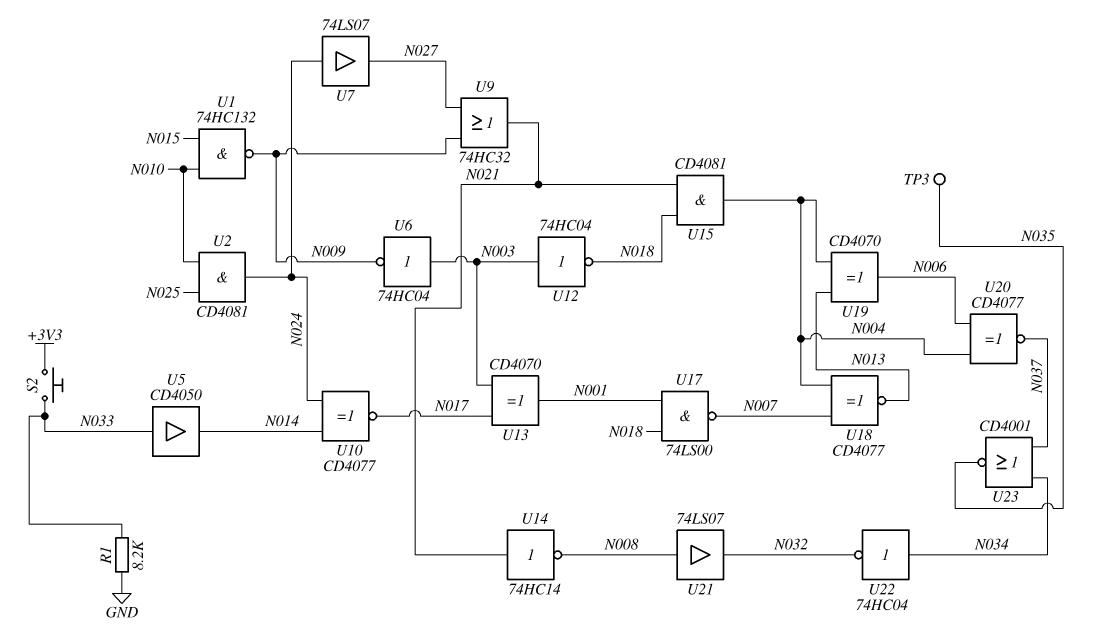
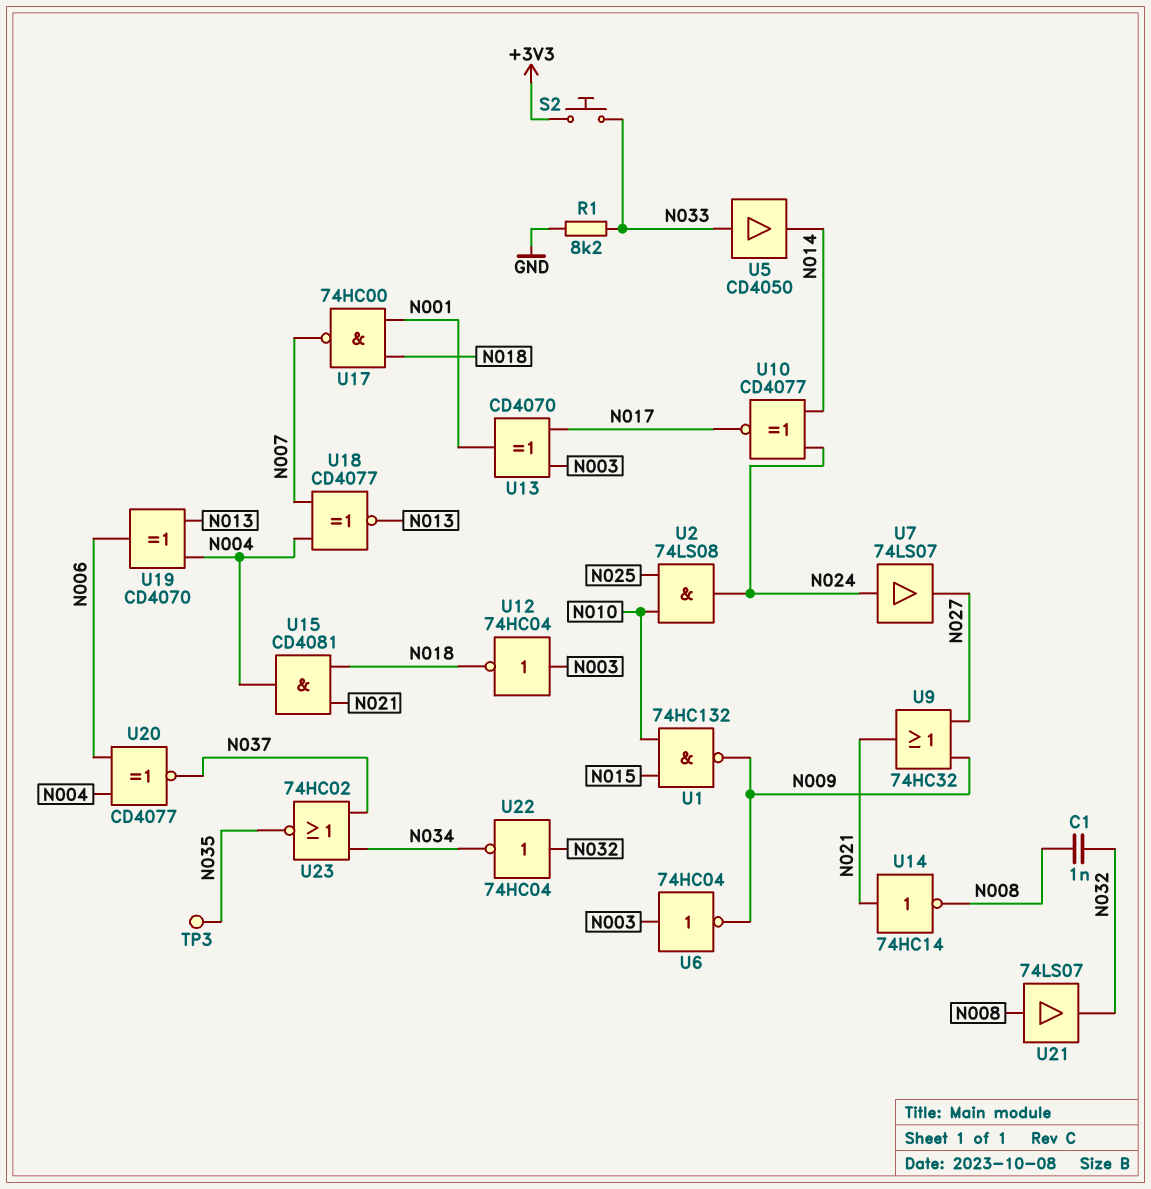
C1: none -> 1nF (N008, N032)
U2: AND CD4081 (in N010, in N025, out N024) -> AND 74LS08 (in N010, in N025, out N024)
U17: NAND 74LS00 (in N001, in N018, out N007) -> NAND 74HC00 (in N001, in N018, out N007)
U22: NOT 74HC04 (in N034, out N032) -> NOT 74HC04 (in N032, out N034)
U23: NOR CD4001 (in N034, in N037, out N035) -> NOR 74HC02 (in N034, in N037, out N035)

